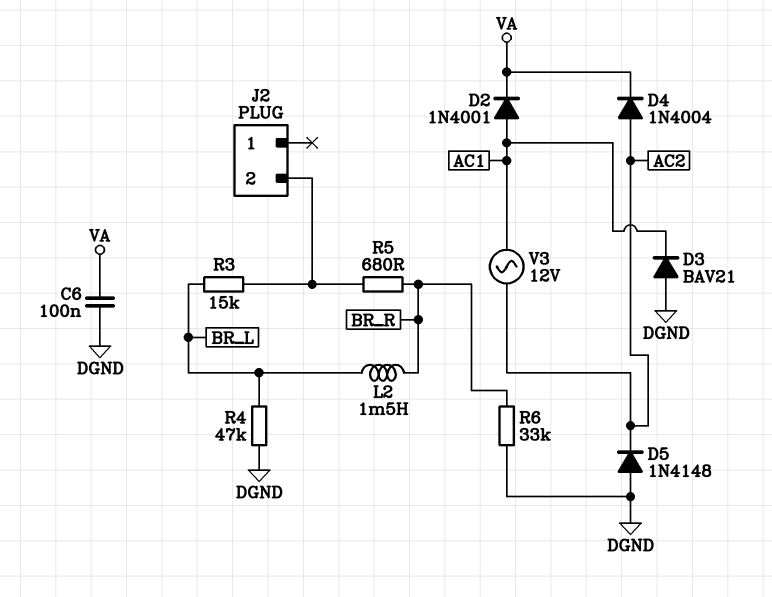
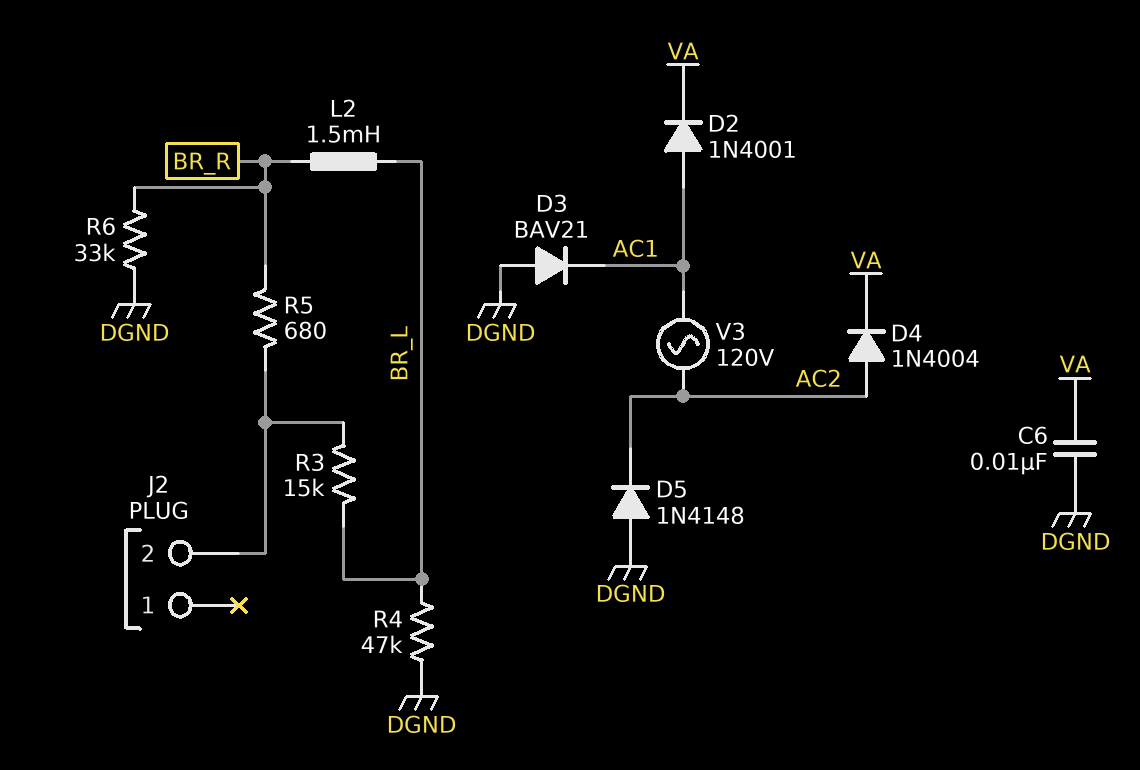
C6: 100nF (DGND, VA) -> 10nF (DGND, VA)
V3: AC 12V (AC1, AC2) -> AC 120V (AC1, AC2)

